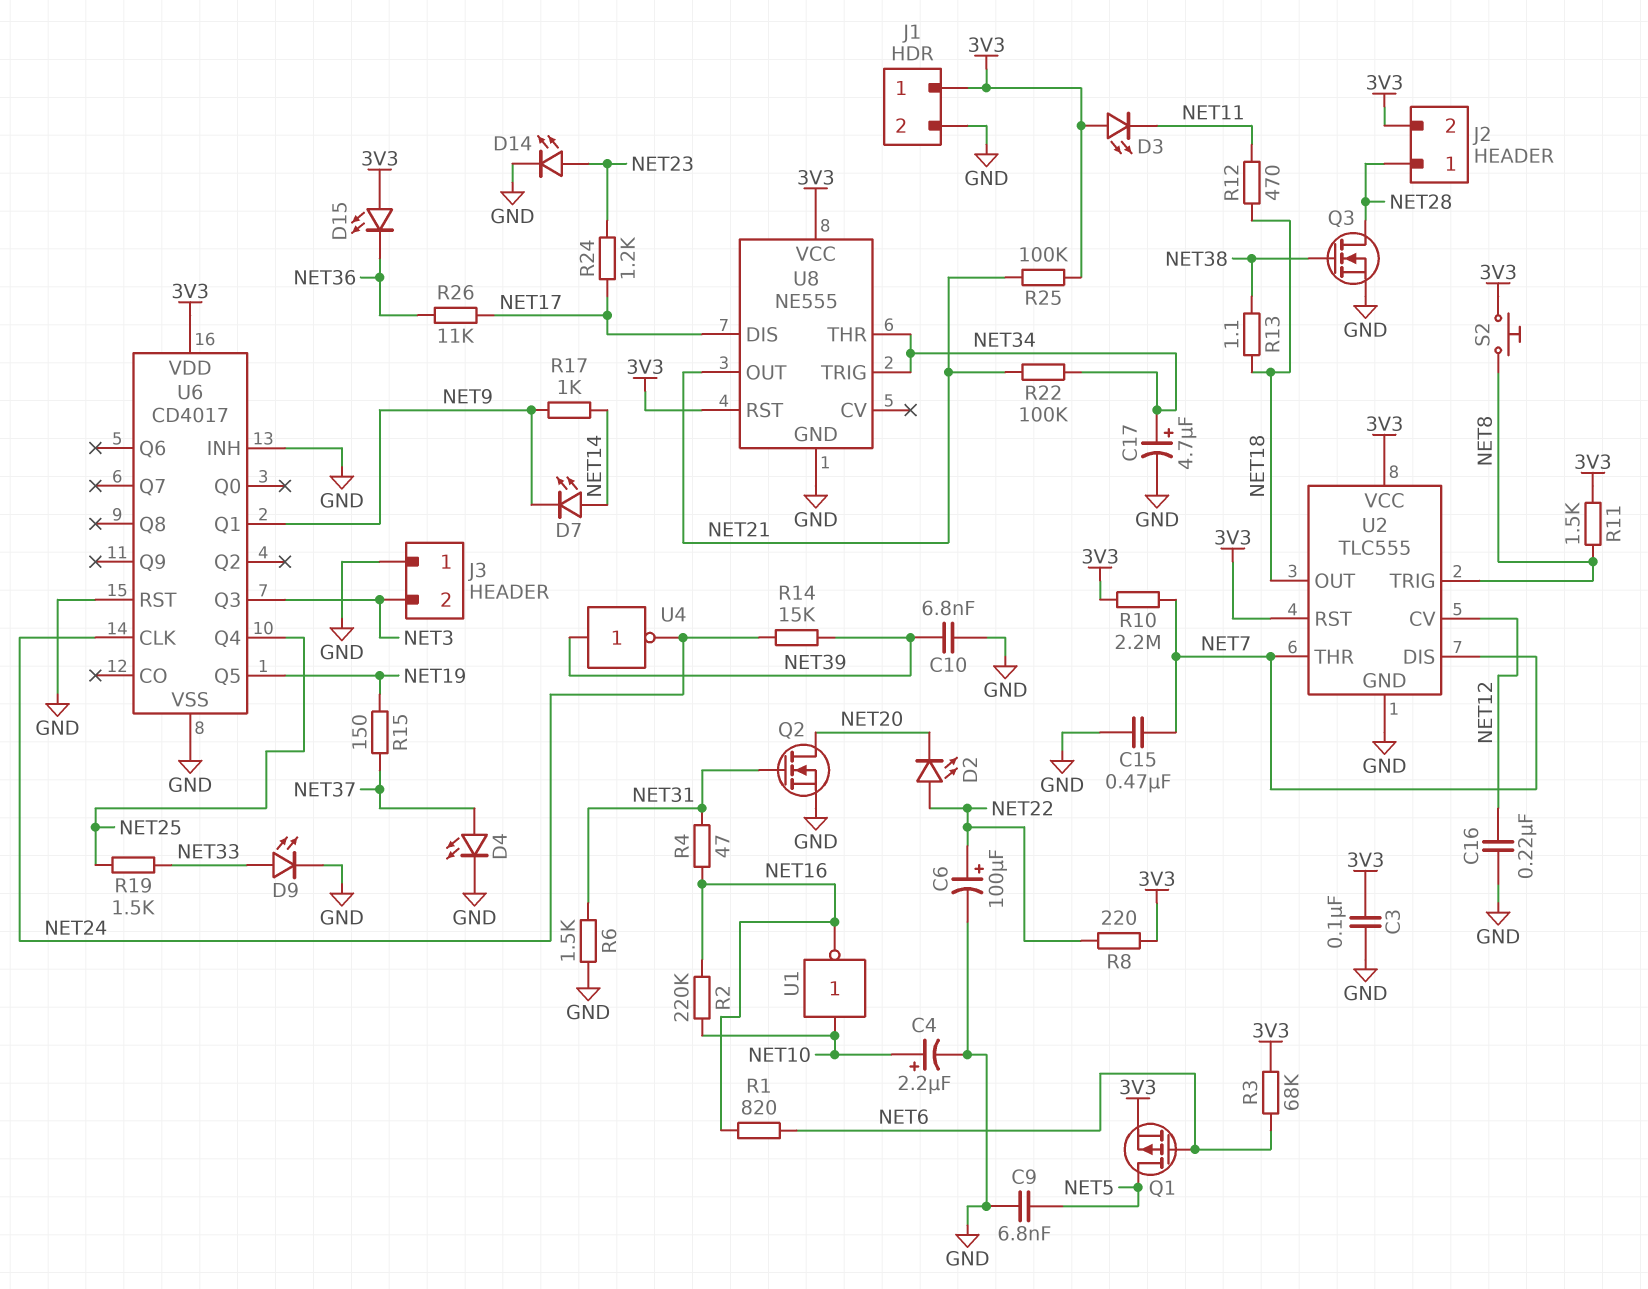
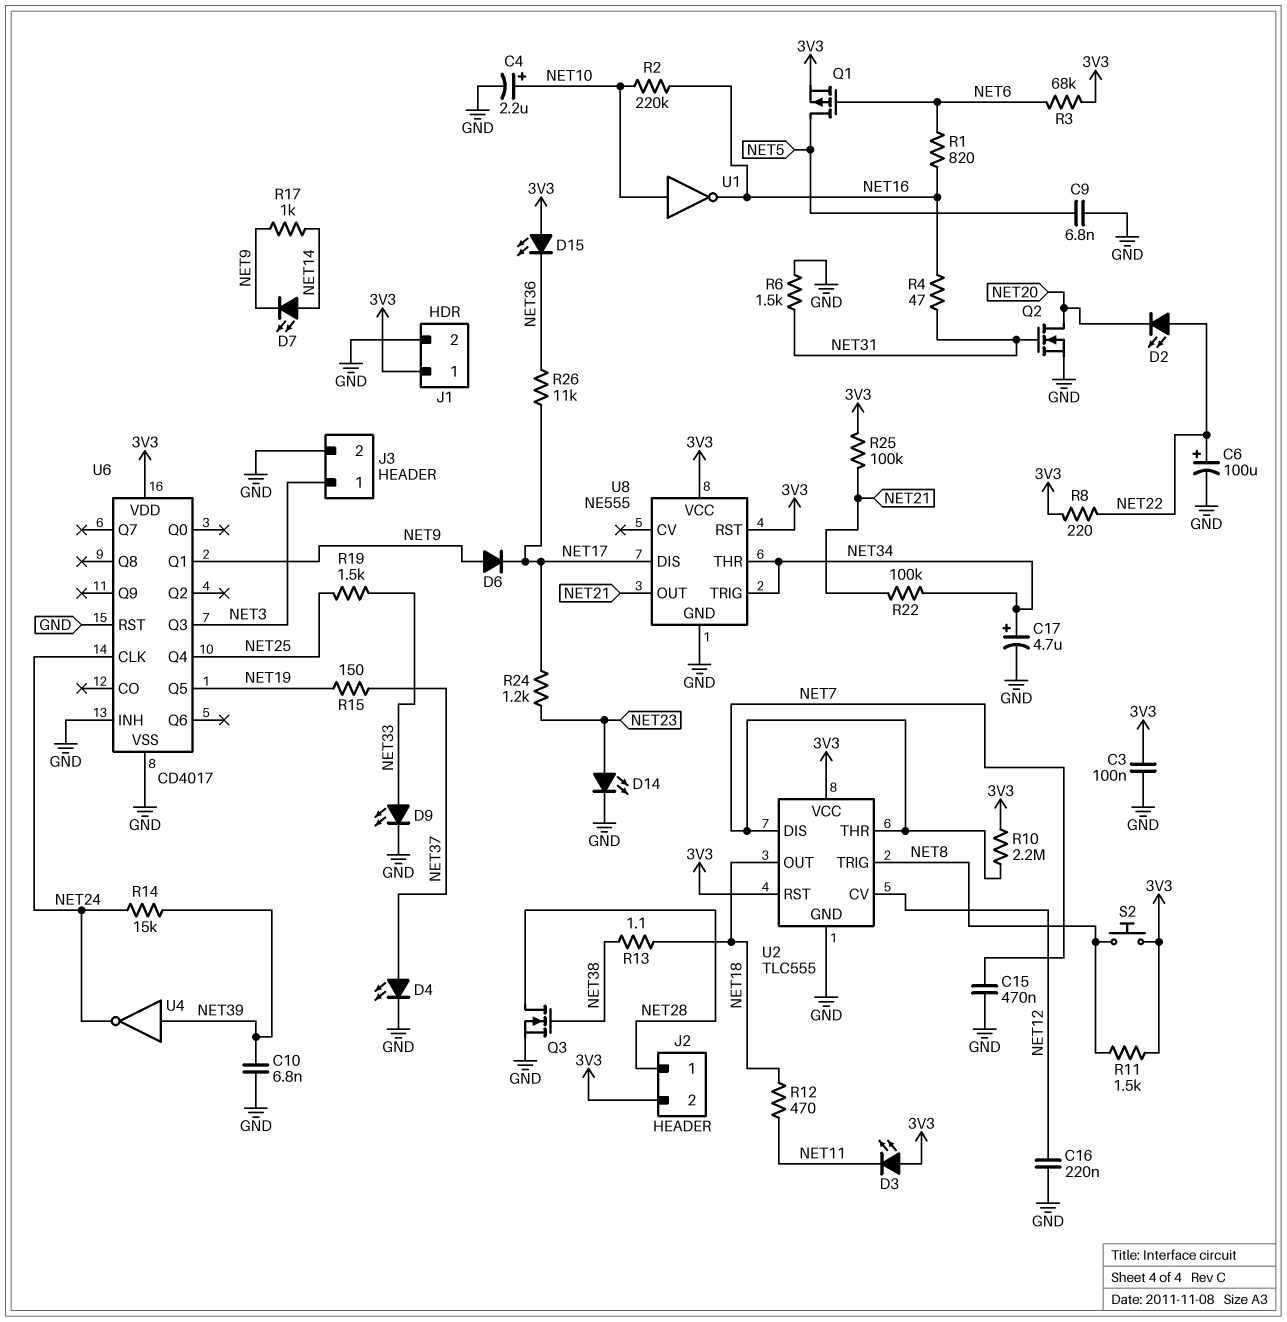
D6: none -> diode (A NET9, K NET17)
J3 pin 1: GND -> NET3
J3 pin 2: NET3 -> GND

